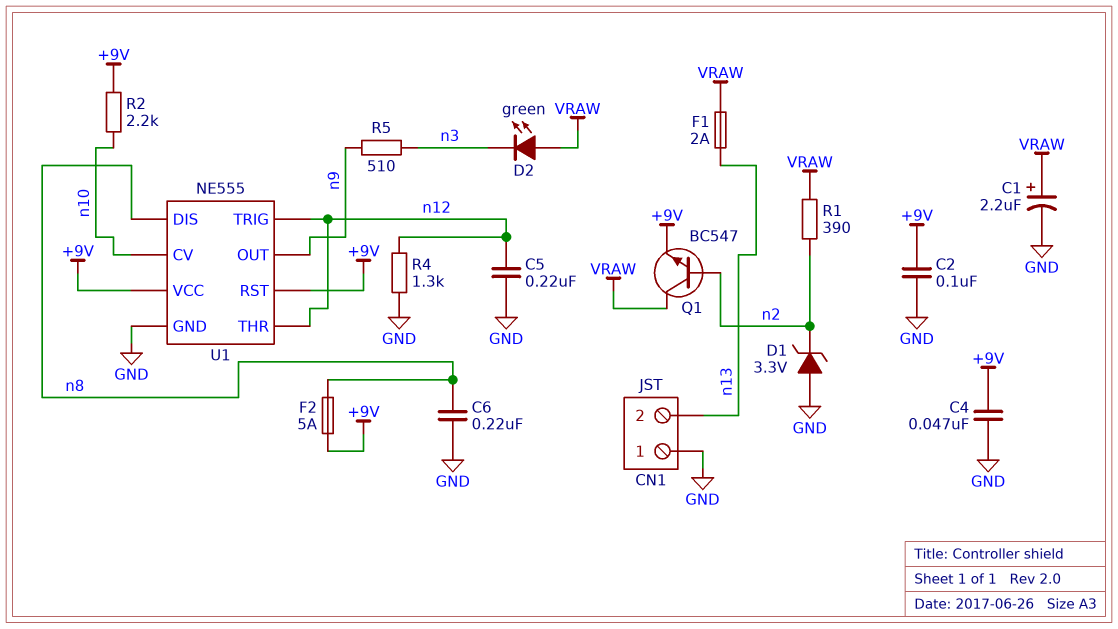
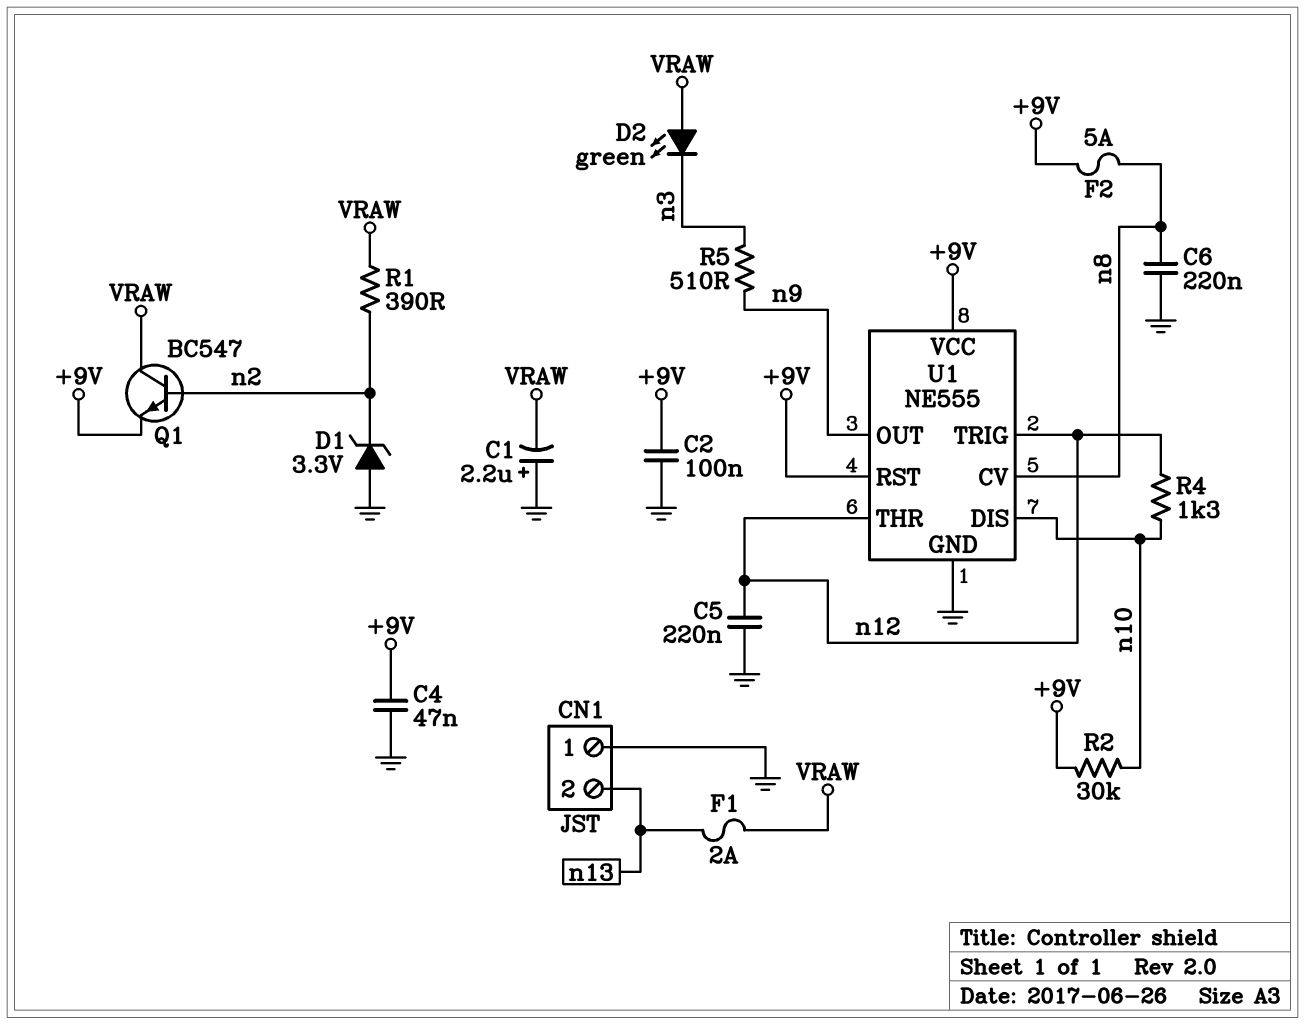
C1: 2.2uF (plus VRAW, minus GND) -> 2.2uF (plus GND, minus VRAW)
R2: 2.2k (+9V, n10) -> 30k (+9V, n10)
R4: 1.3k (GND, n12) -> 1.3k (n10, n12)
U1 pin CV: n10 -> n8
U1 pin DIS: n8 -> n10

